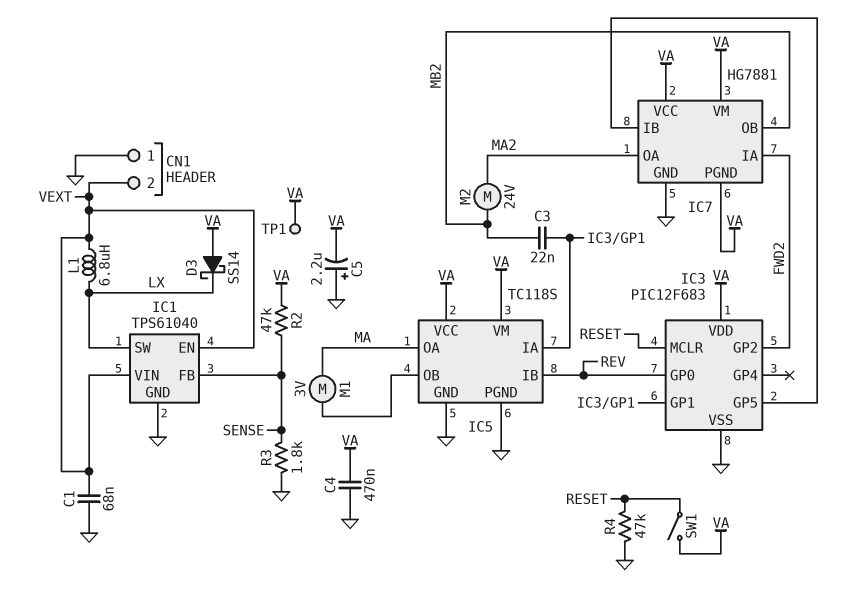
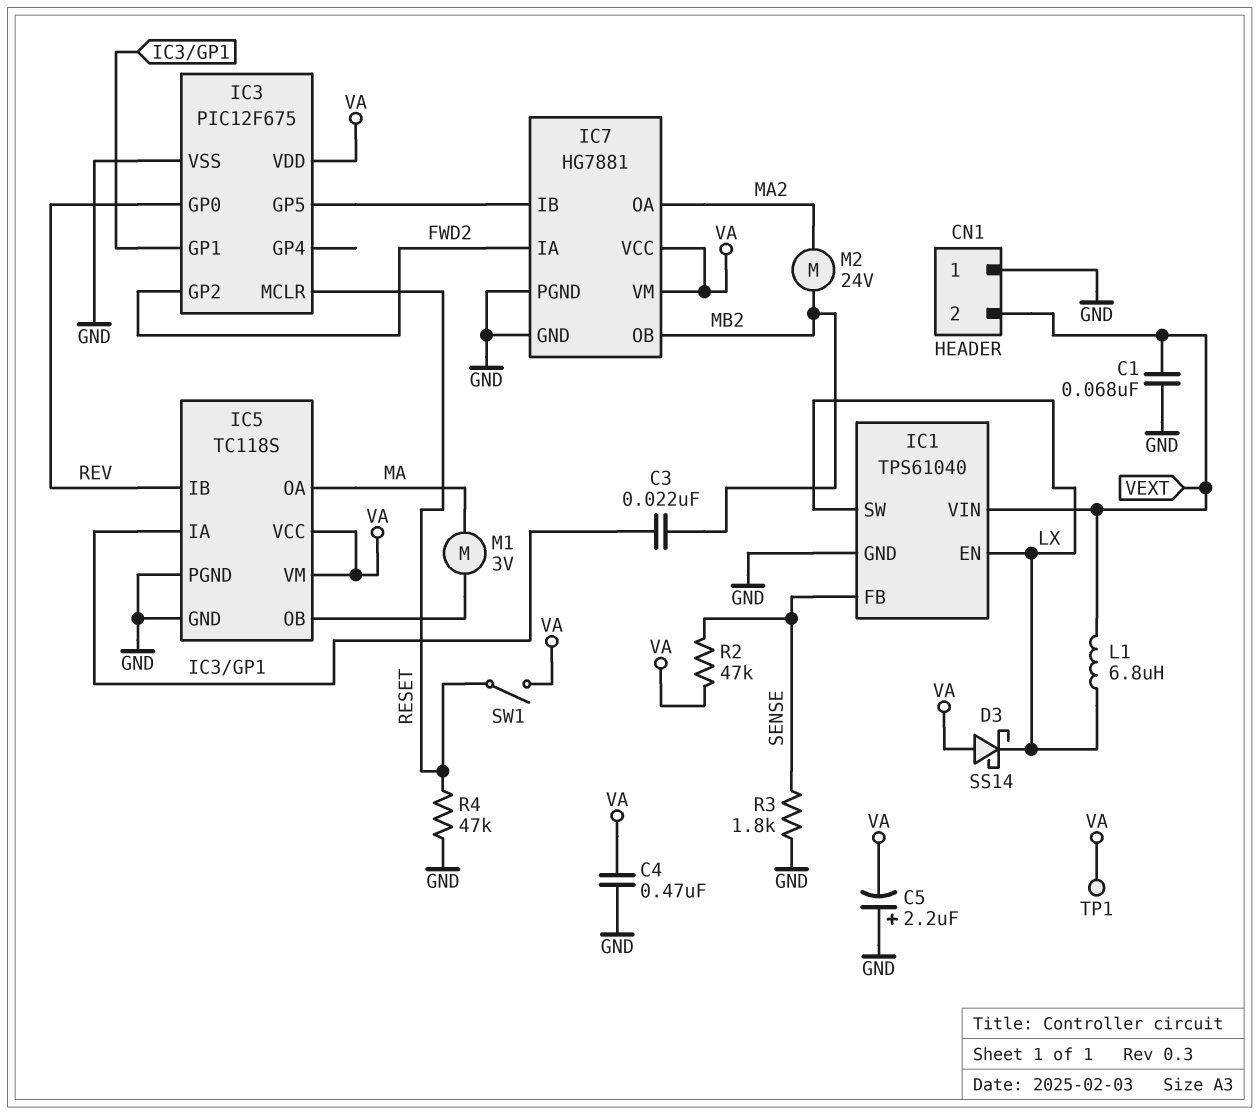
IC1 pin EN: VEXT -> LX
IC3: PIC12F683 -> PIC12F675
IC7 pin PGND: VA -> GND

